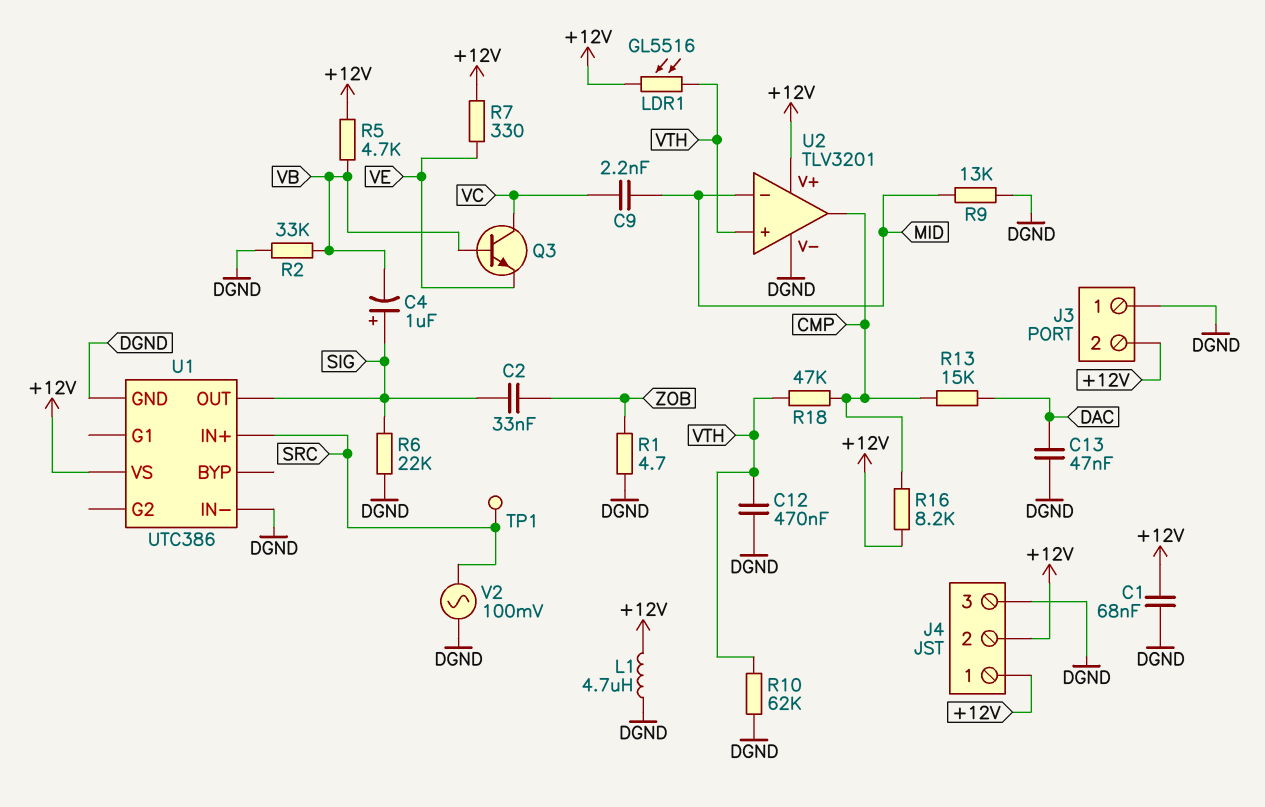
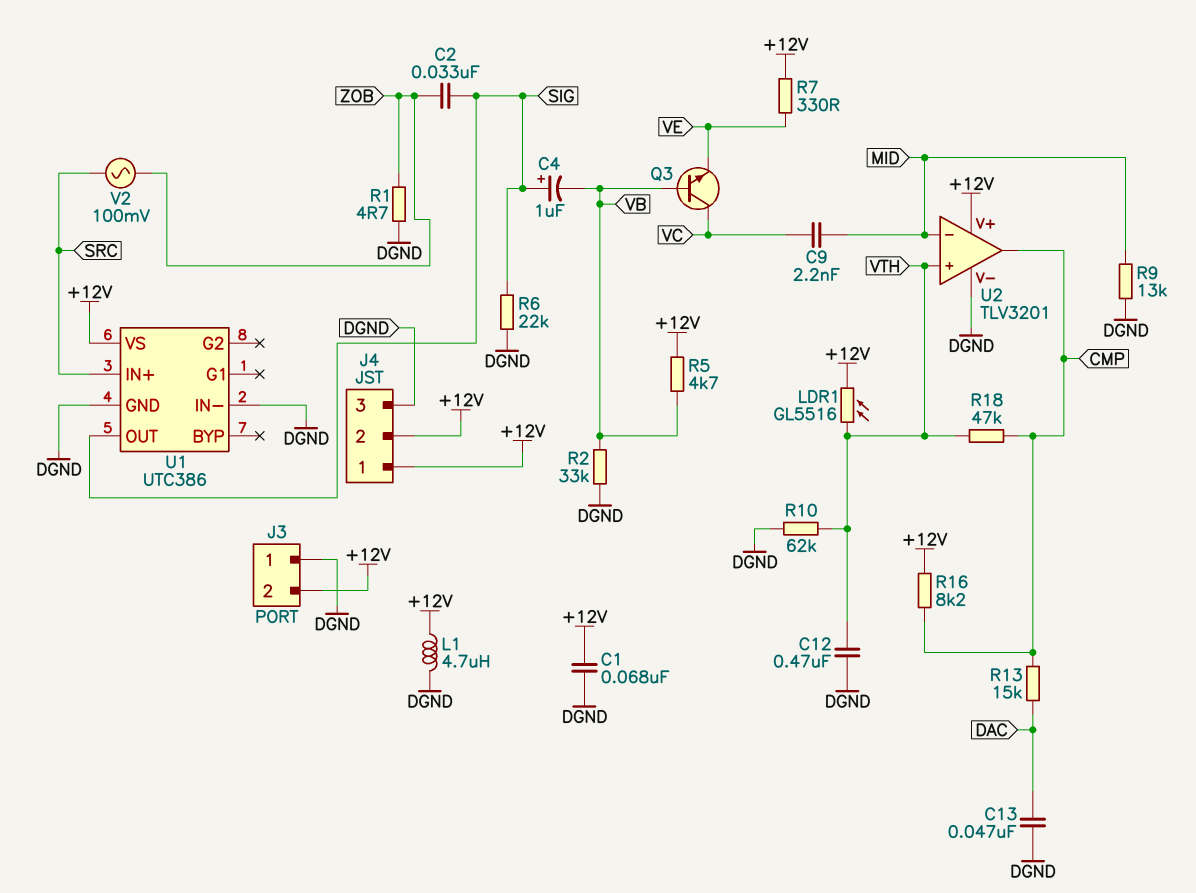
TP1: test point (SRC) -> none
V2: AC 100mV (DGND, SRC) -> AC 100mV (SRC, ZOB)

